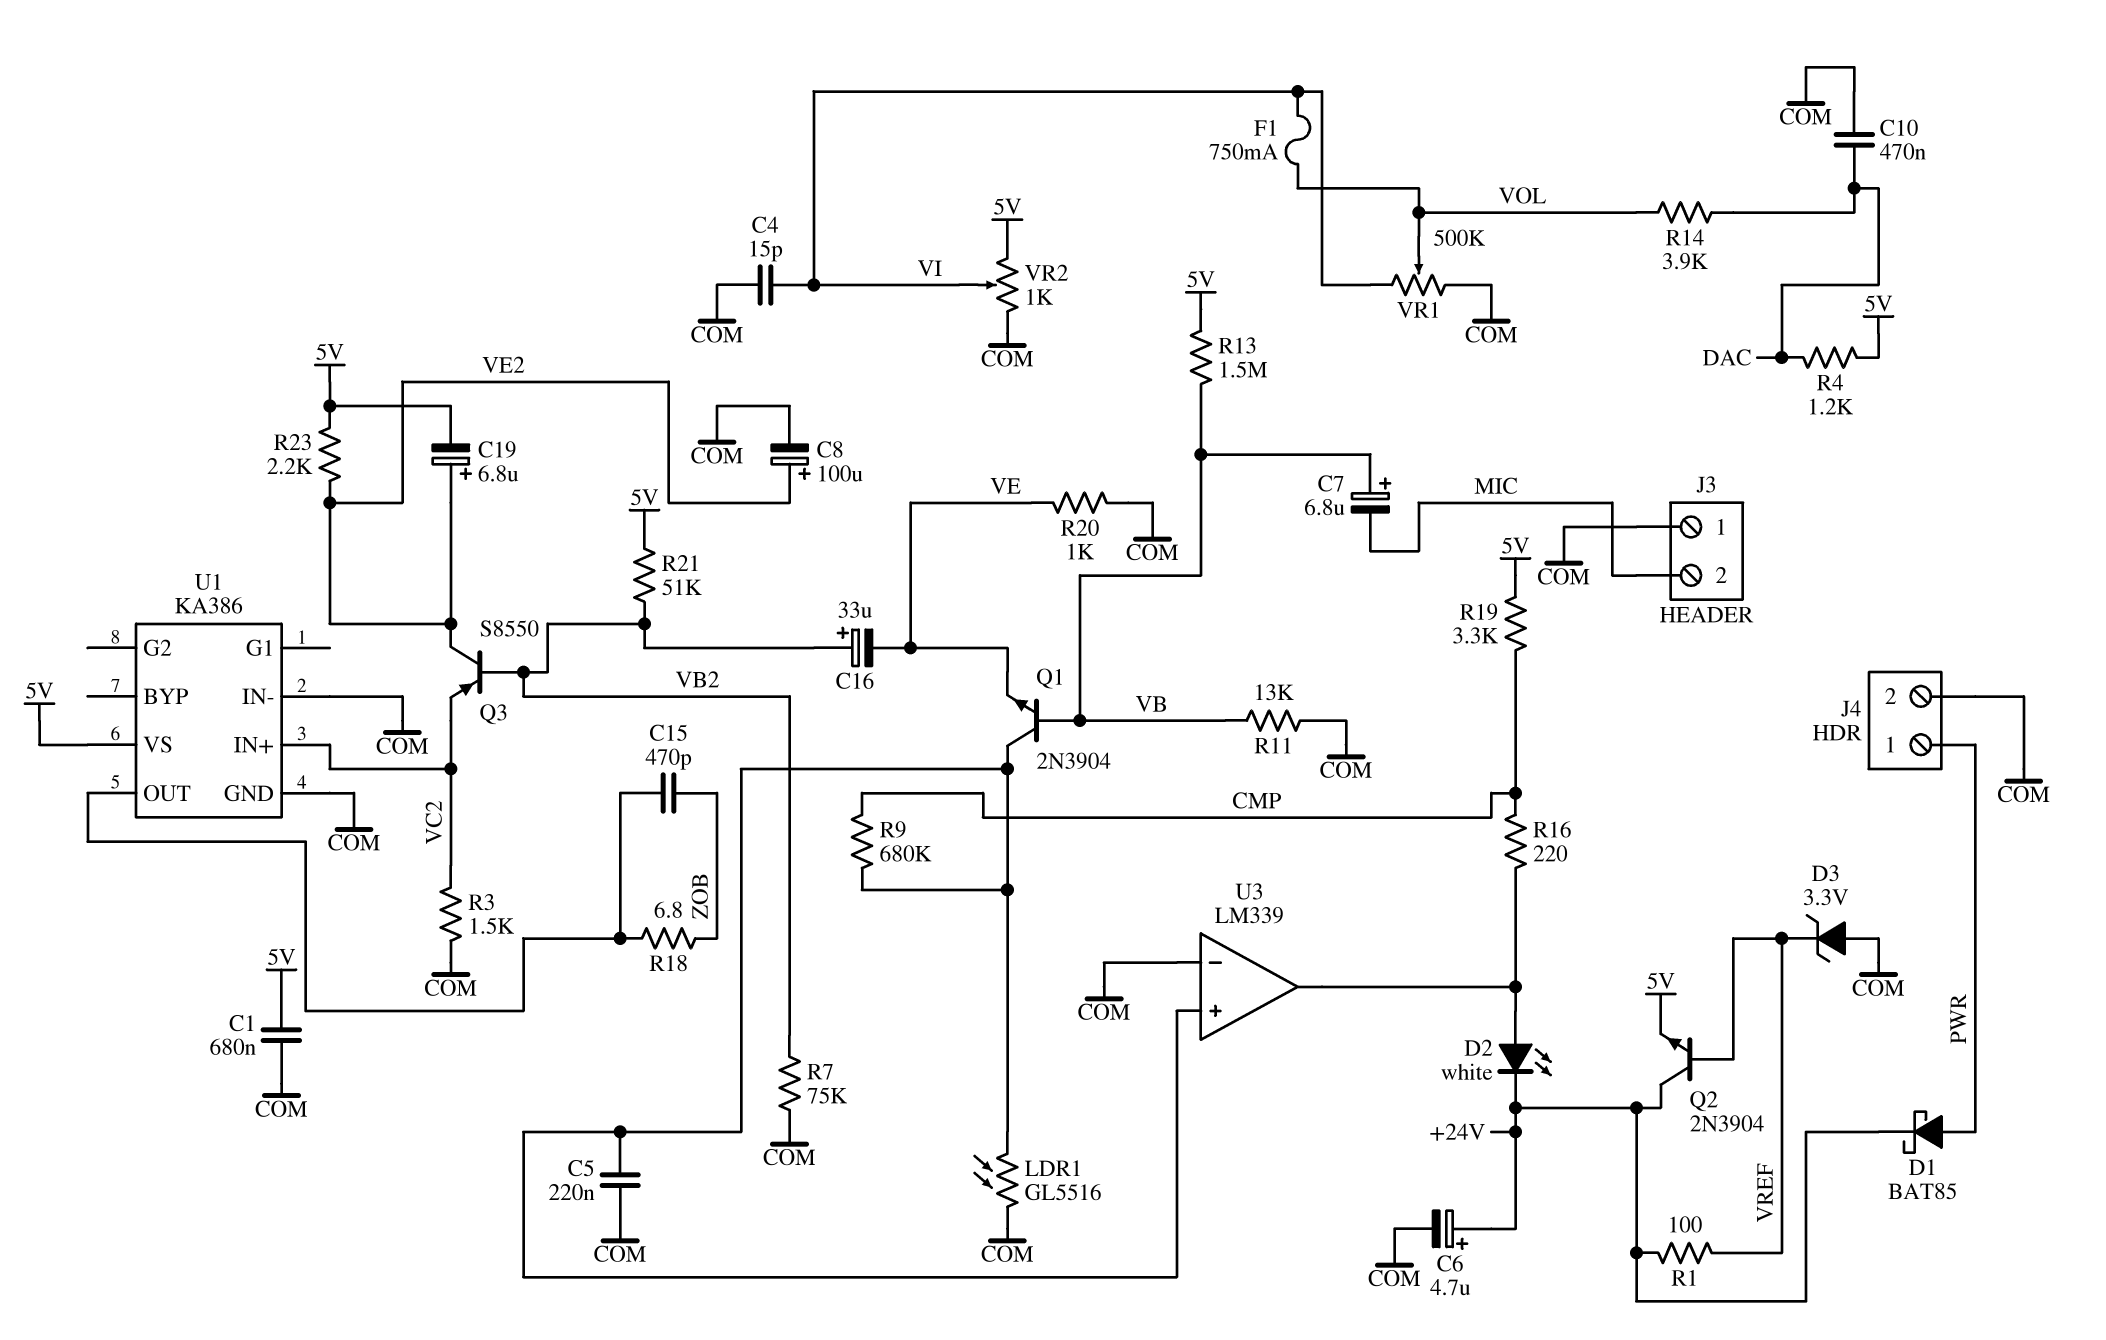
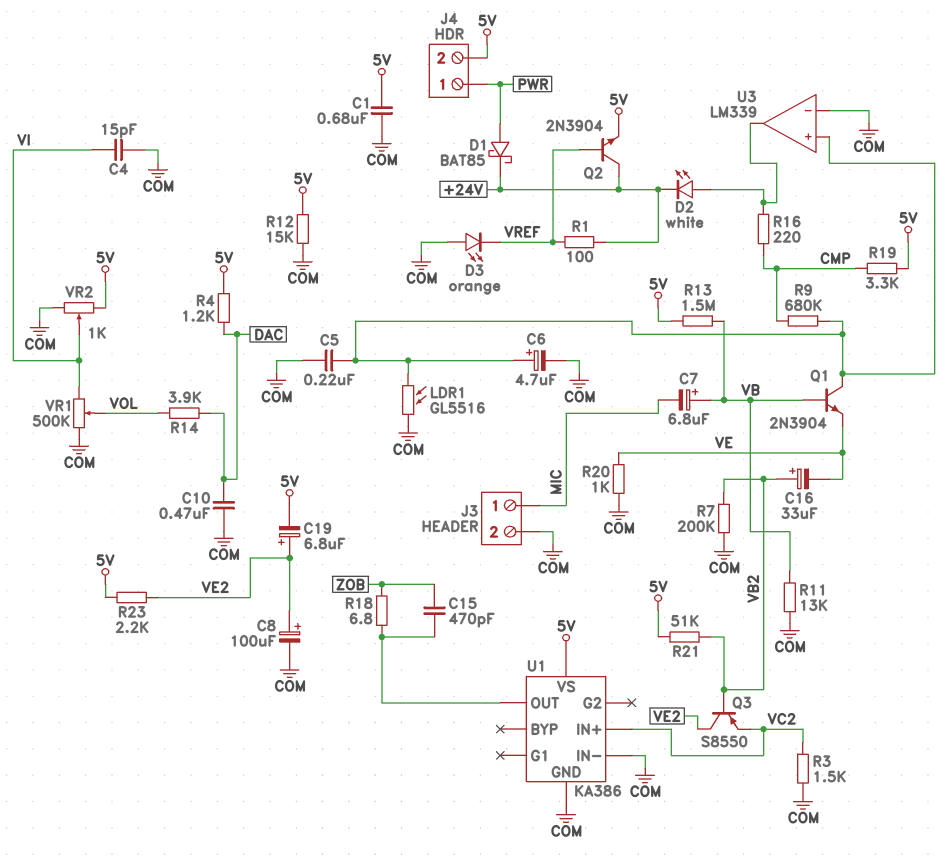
C6: 4.7uF (plus +24V, minus COM) -> 4.7uF (plus U3/in+, minus COM)
D3: zener 3.3V (A COM, K VREF) -> LED orange (A COM, K VREF)
F1: 750mA (VI, VOL) -> none
J3 pin 1: COM -> MIC
J3 pin 2: MIC -> COM
J4 pin 2: COM -> 5V
R7: 75k (COM, VB2) -> 200k (COM, VB2)
R12: none -> 15k (5V, COM)

